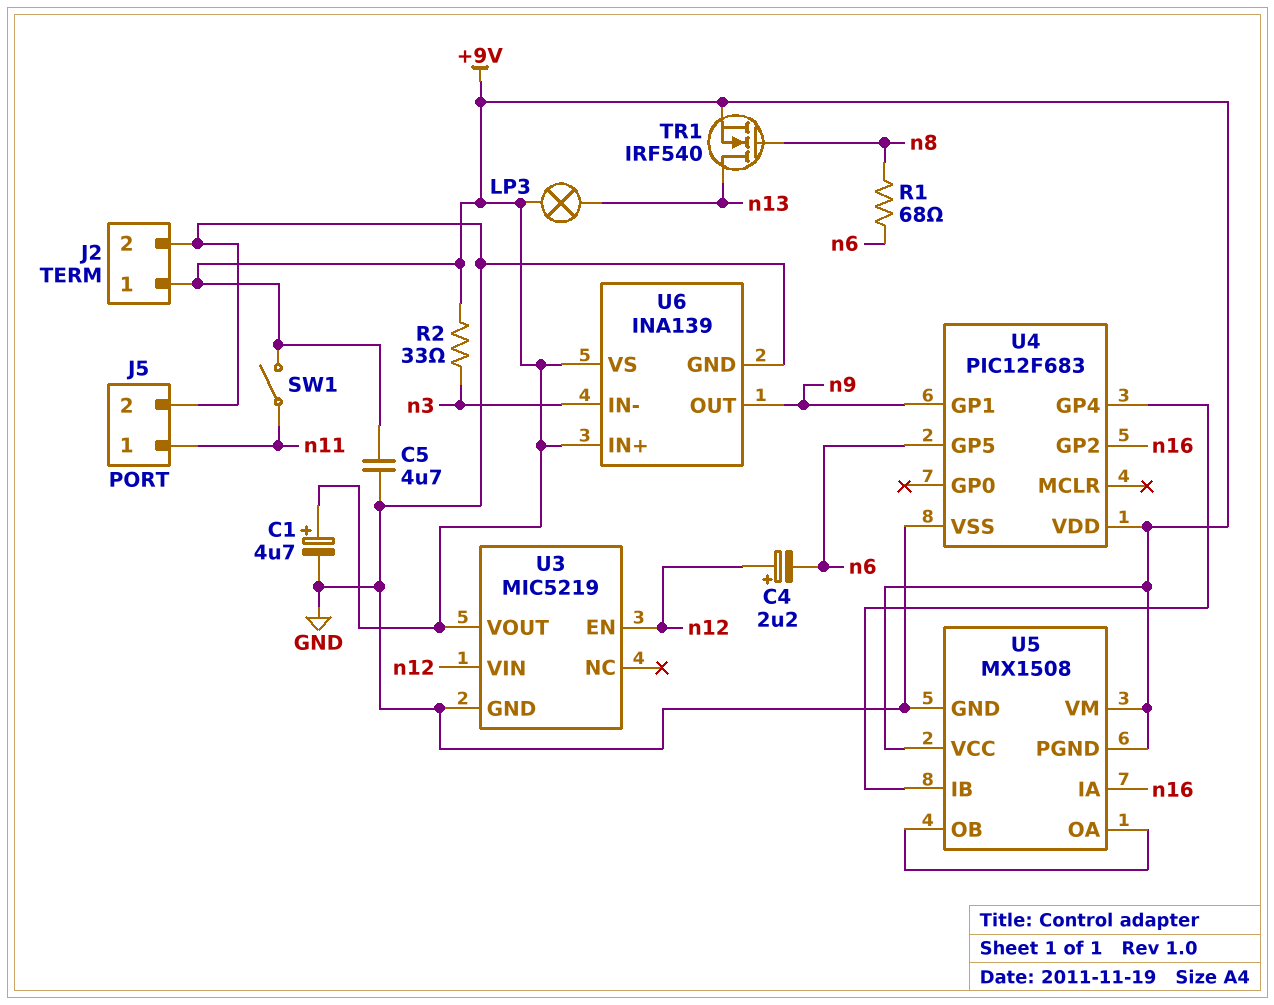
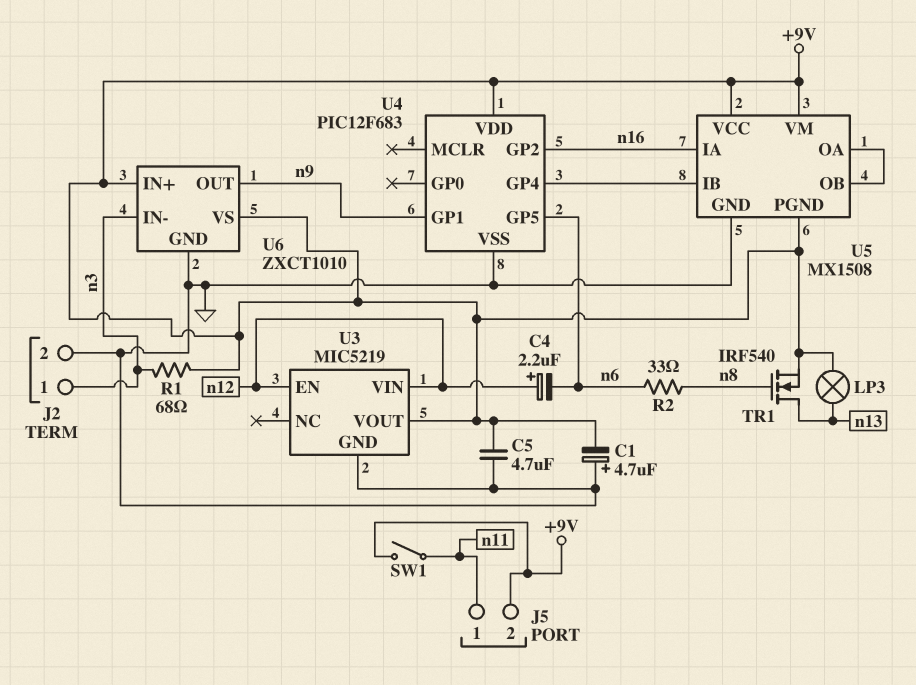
C1: 4.7uF (plus +9V, minus GND) -> 4.7uF (plus GND, minus +9V)
J2 pin 1: +9V -> n3
J5 pin 2: GND -> +9V
R1: 68 (n6, n8) -> 68 (+9V, n3)
R2: 33 (+9V, n3) -> 33 (n6, n8)
U6: INA139 -> ZXCT1010

